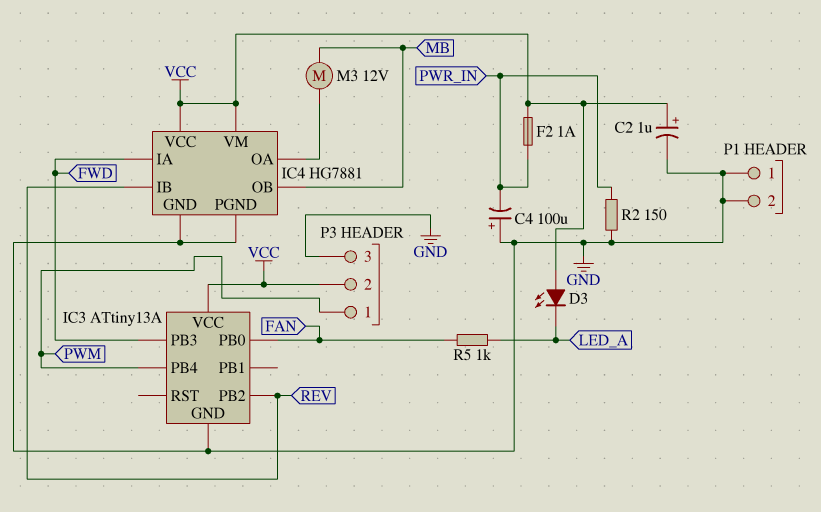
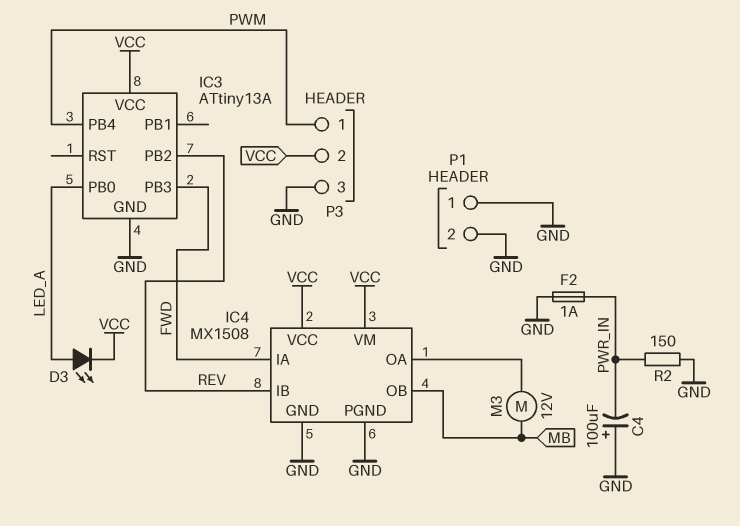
C2: 1uF (plus VCC, minus GND) -> none
D3: LED (A VCC, K LED_A) -> LED (A LED_A, K VCC)
F2: 1A (PWR_IN, VCC) -> 1A (GND, PWR_IN)
IC3 pin PB0: FAN -> LED_A
IC4: HG7881 -> MX1508
R5: 1k (FAN, LED_A) -> none

